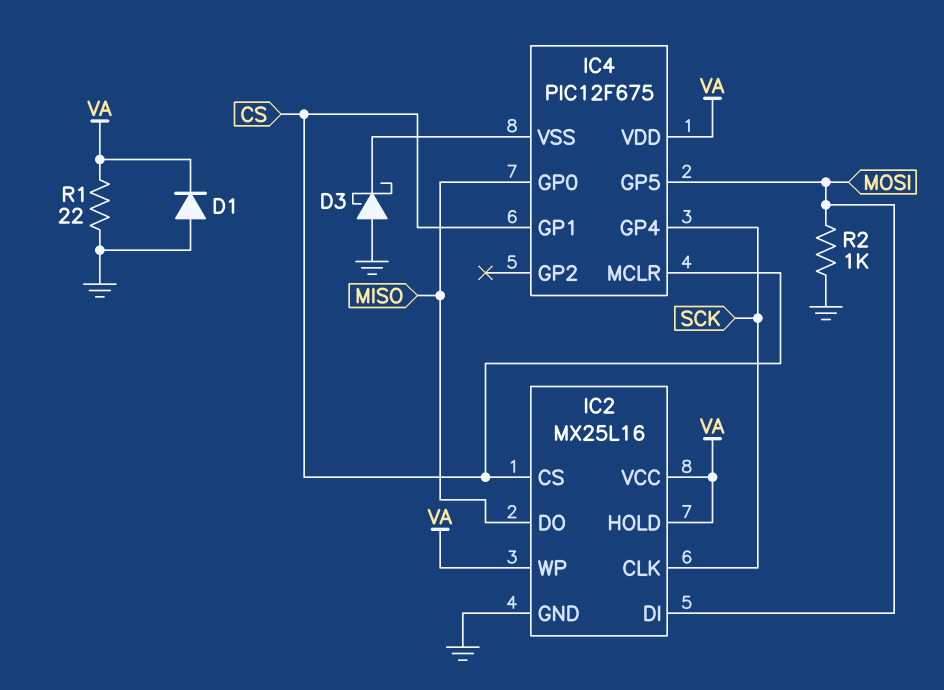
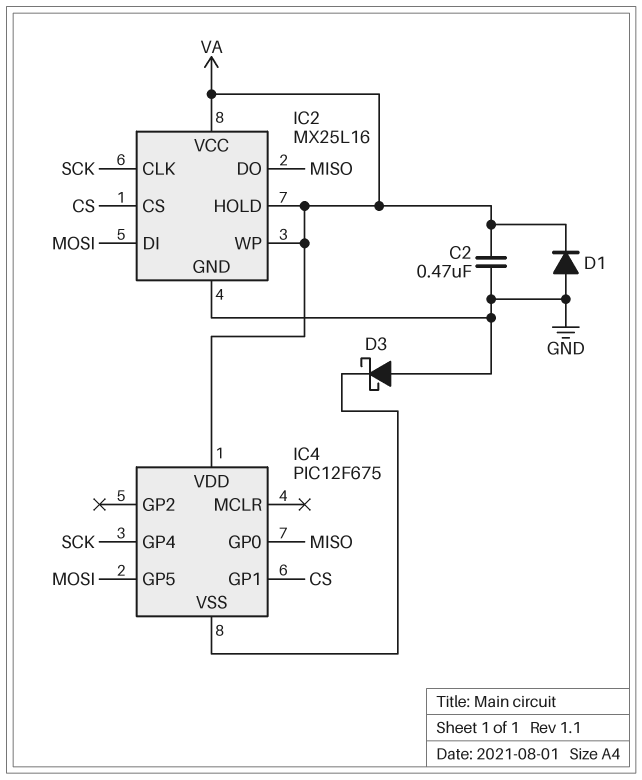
C2: none -> 470nF (GND, VA)
IC4 pin MCLR: CS -> none
R1: 22 (GND, VA) -> none
R2: 1k (GND, MOSI) -> none

